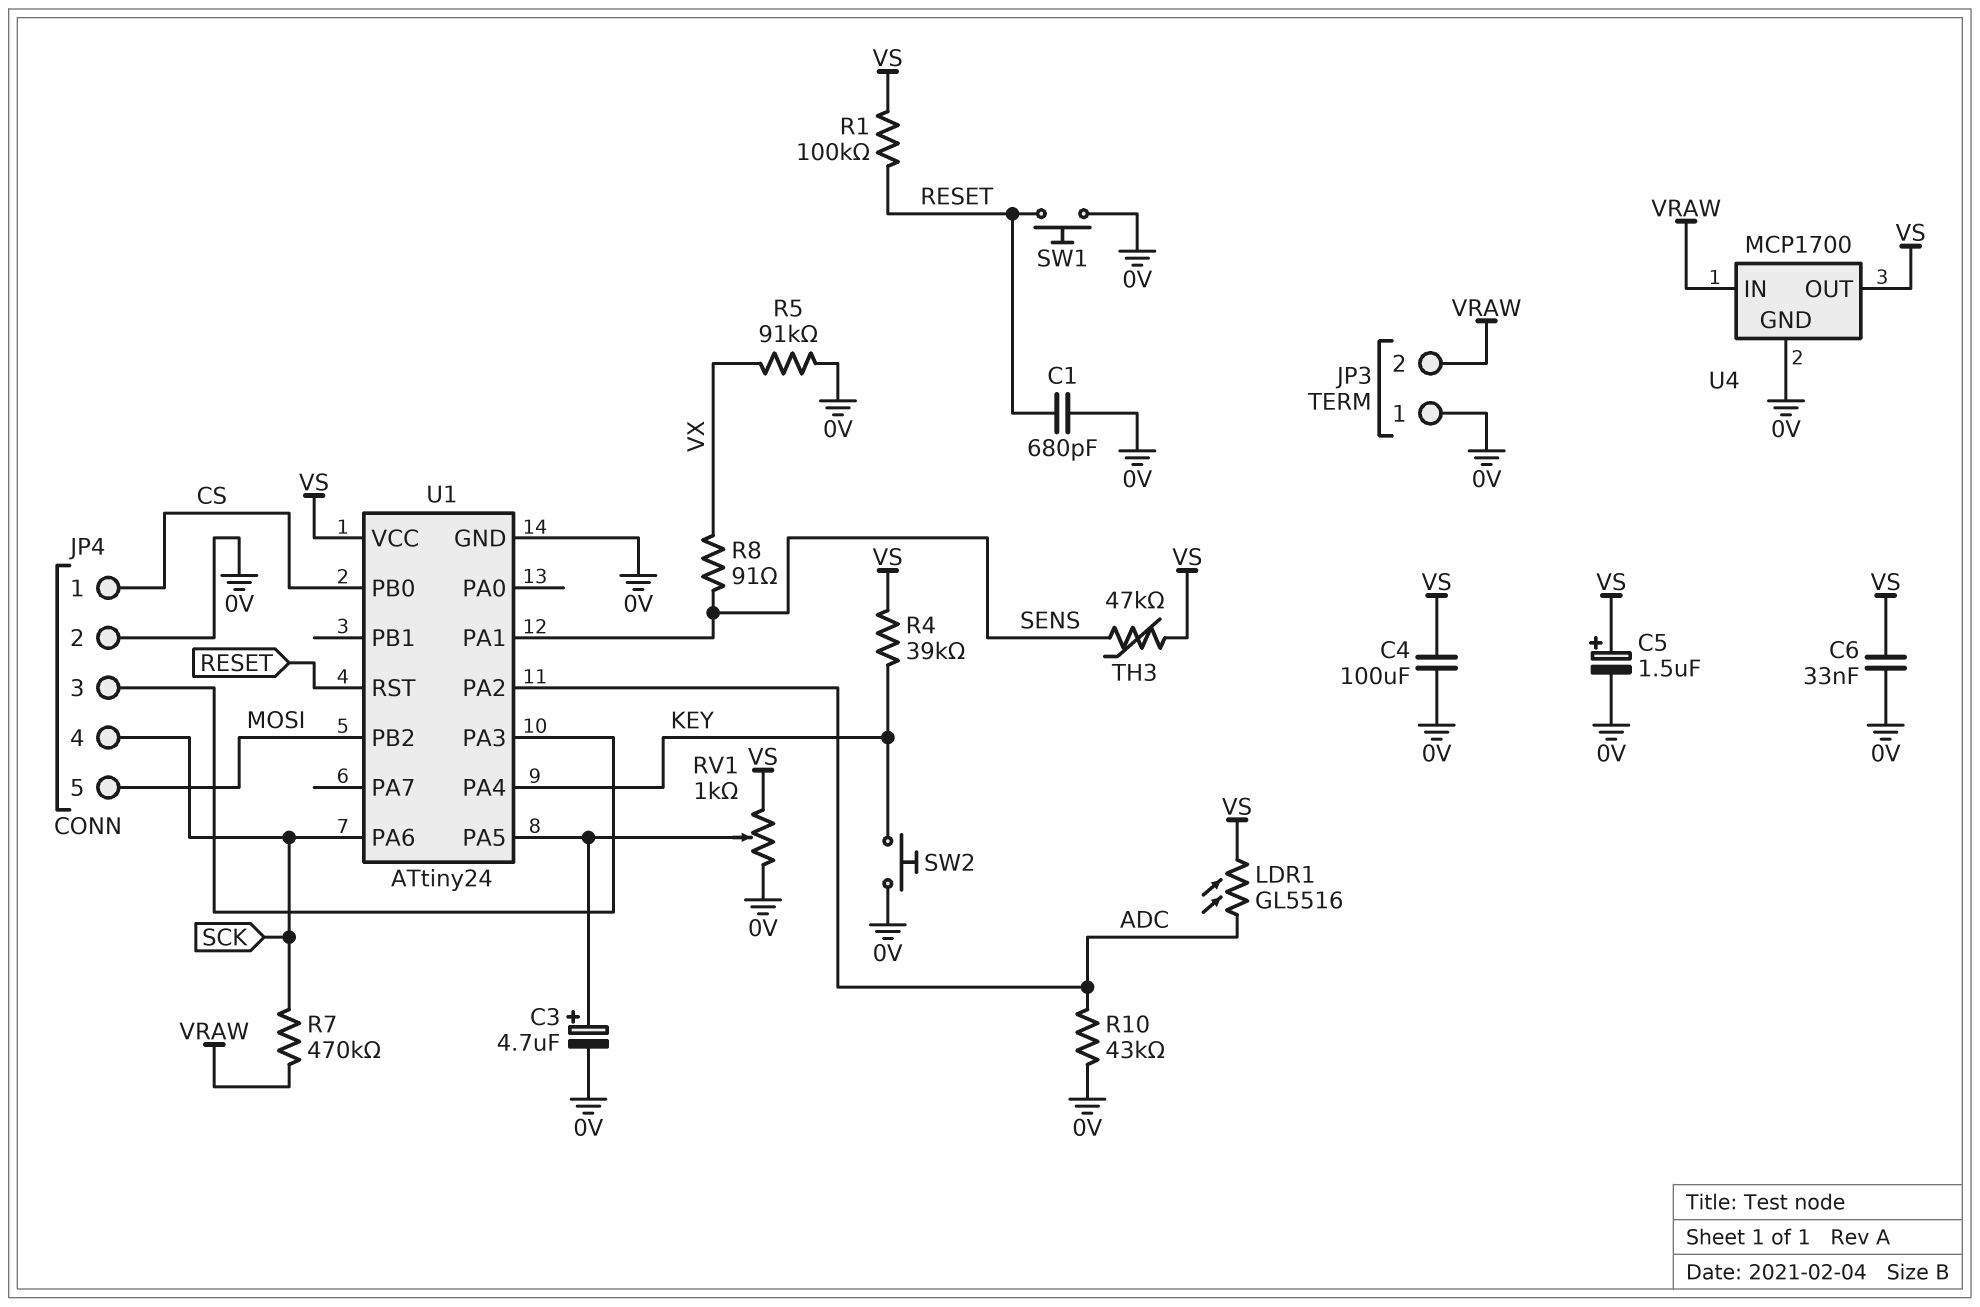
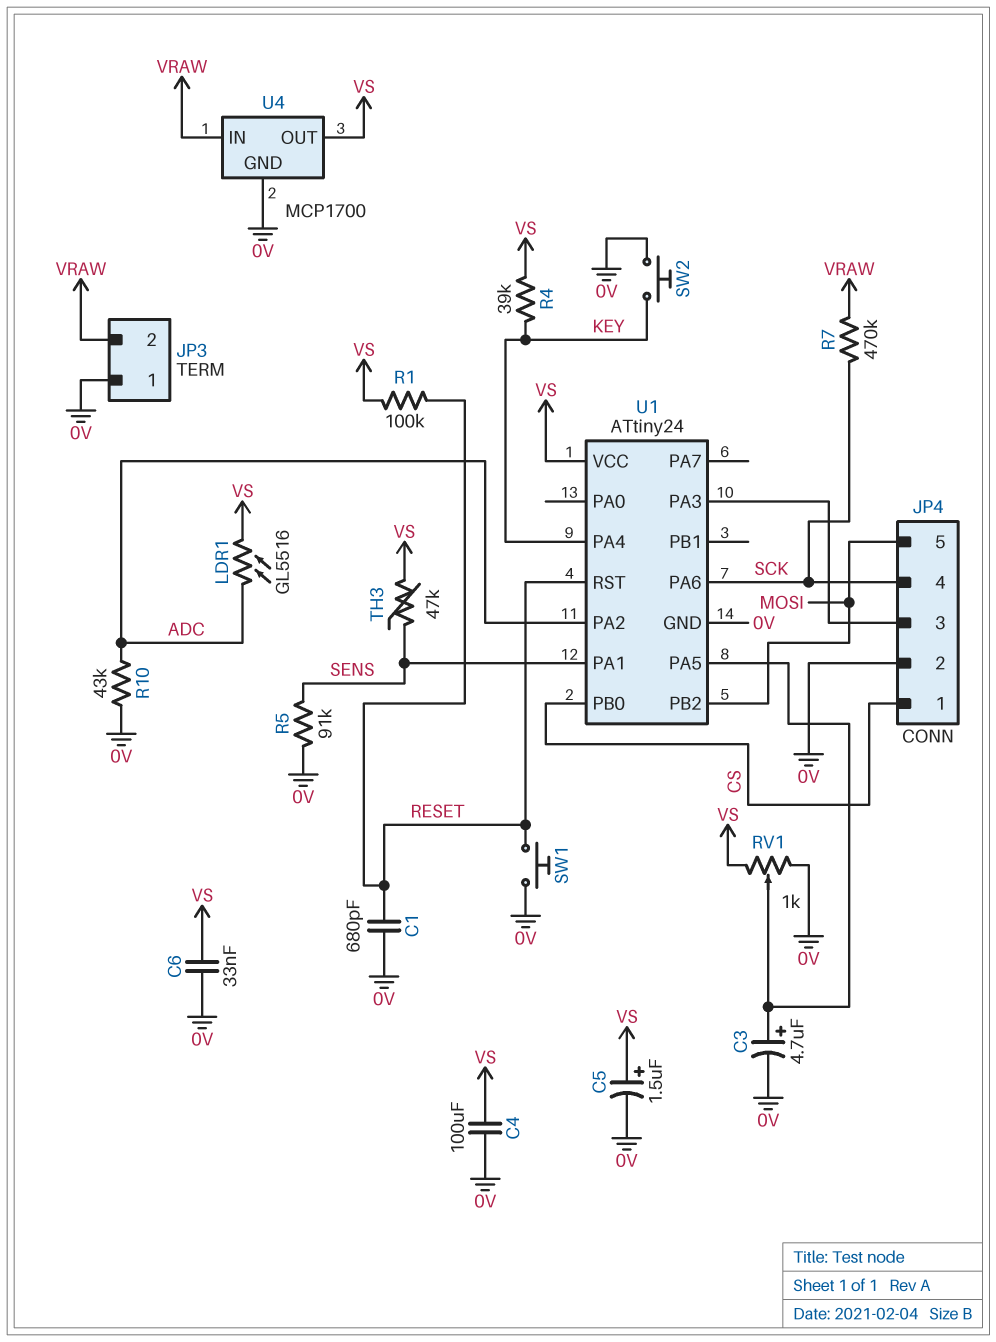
R5: 91k (0V, VX) -> 91k (0V, SENS)
R8: 91 (SENS, VX) -> none

